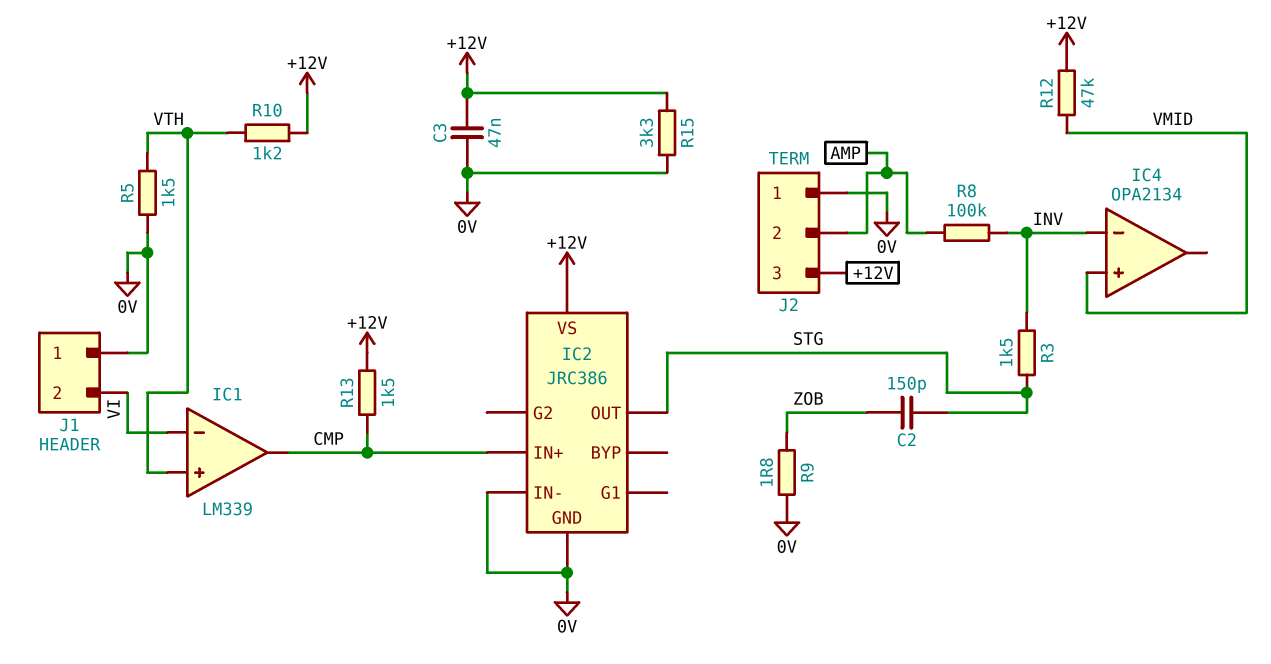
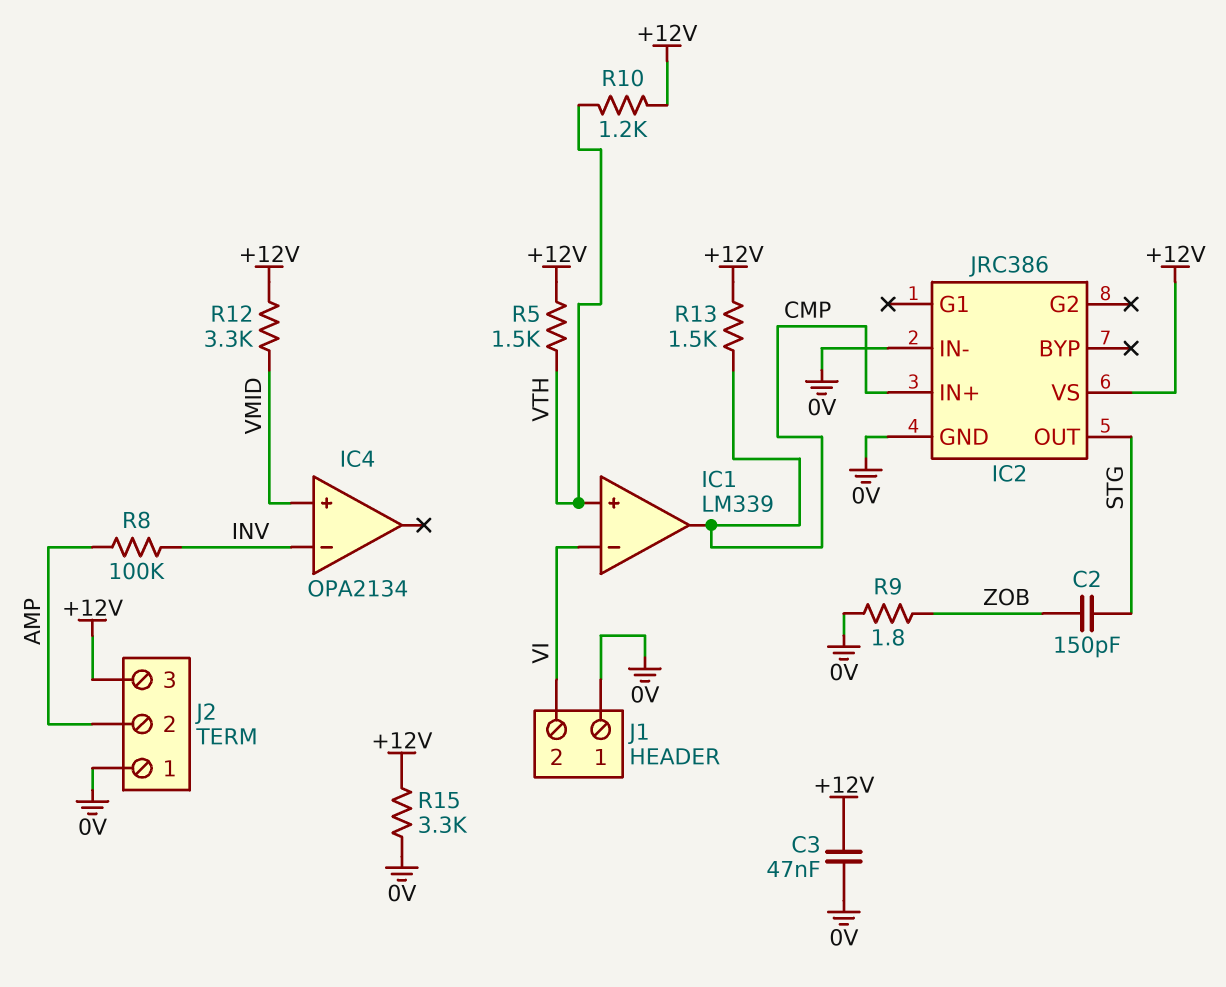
R3: 1.5k (INV, STG) -> none
R5: 1.5k (0V, VTH) -> 1.5k (+12V, VTH)
R12: 47k (+12V, VMID) -> 3.3k (+12V, VMID)

